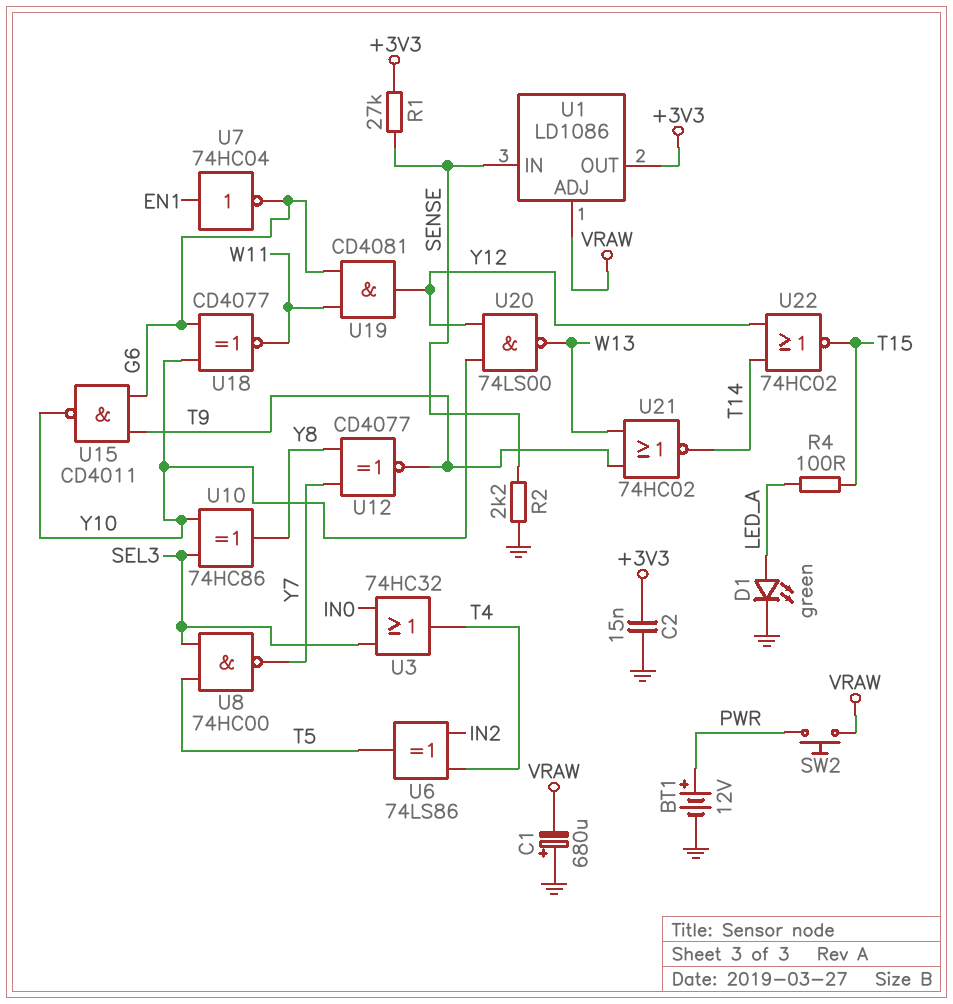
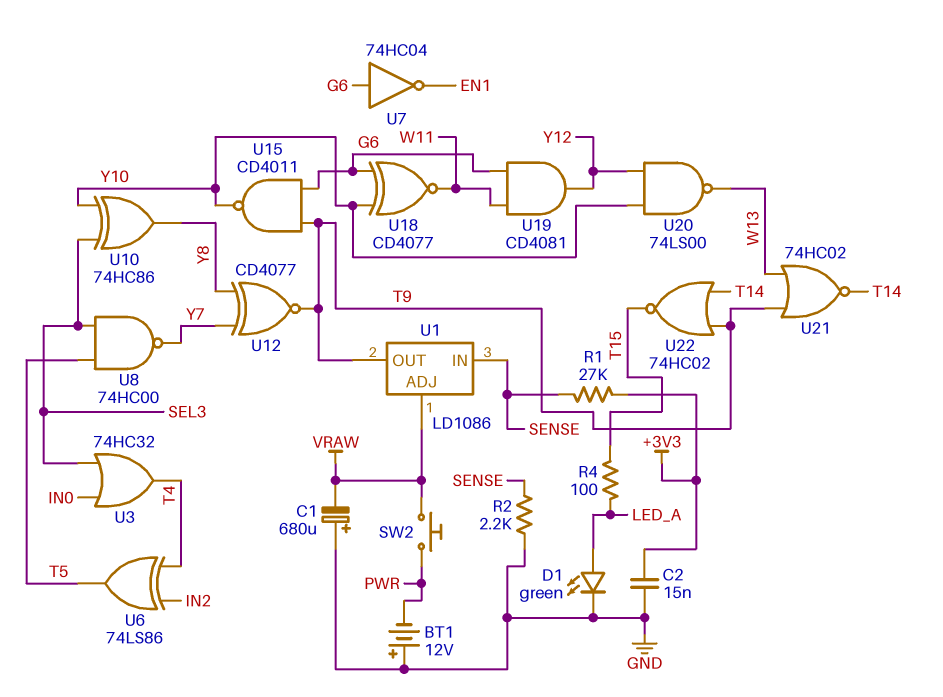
BT1: 12V (plus PWR, minus GND) -> 12V (plus GND, minus PWR)
U1 pin OUT: +3V3 -> T9
U7: NOT 74HC04 (in EN1, out G6) -> NOT 74HC04 (in G6, out EN1)
U22: NOR 74HC02 (in T14, in Y12, out T15) -> NOR 74HC02 (in T9, in T14, out T15)

